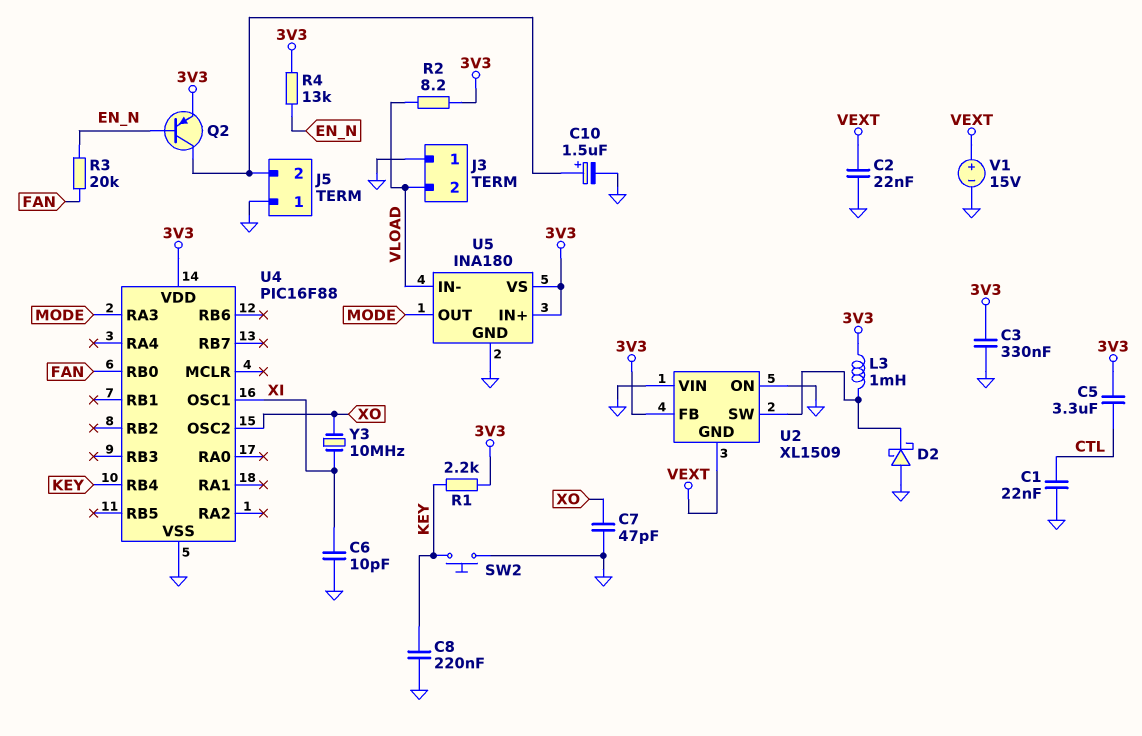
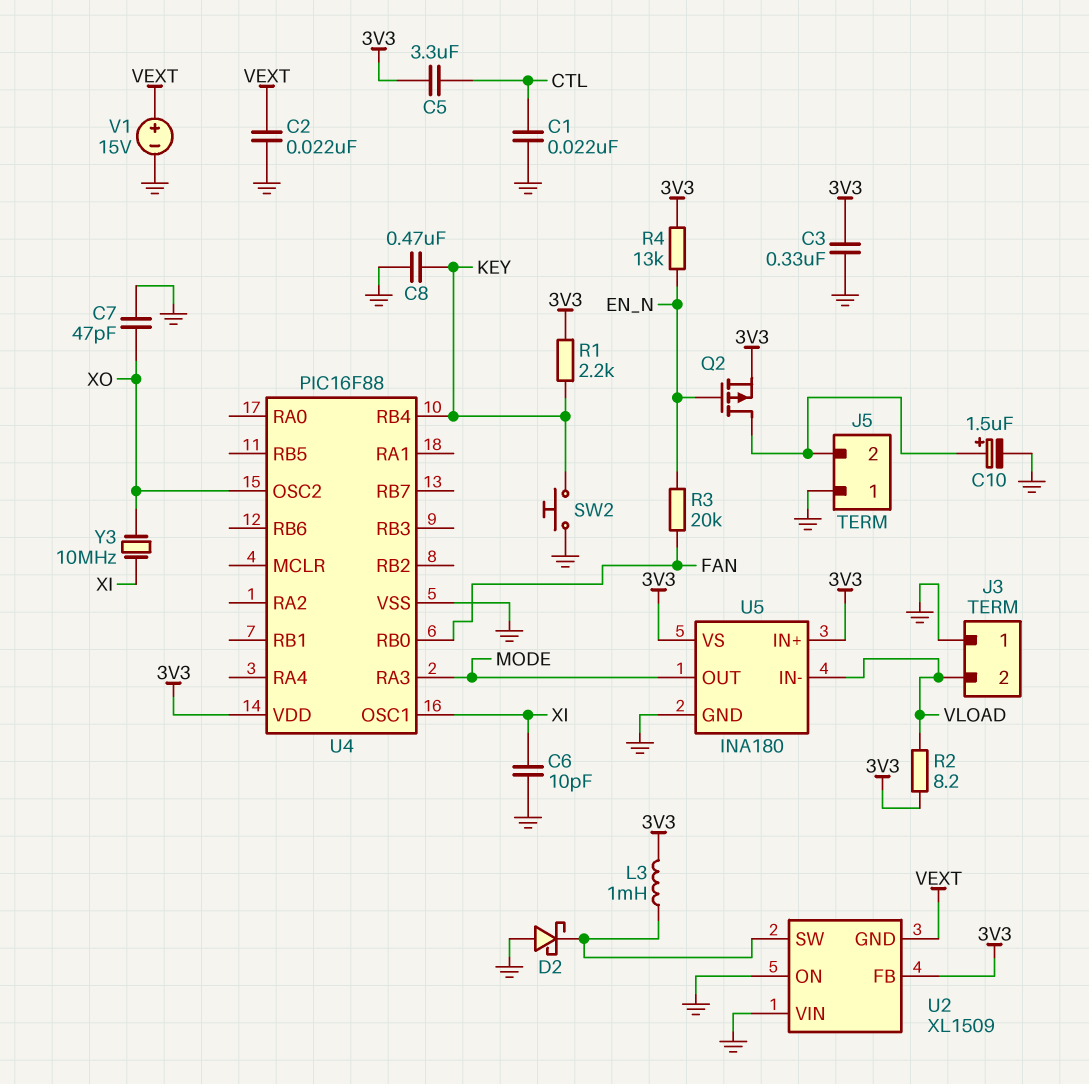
C8: 220nF (GND, KEY) -> 470nF (GND, KEY)
Q2: PNP (B EN_N, C J5/2, E 3V3) -> PMOS (G EN_N, D J5/2, S 3V3)

